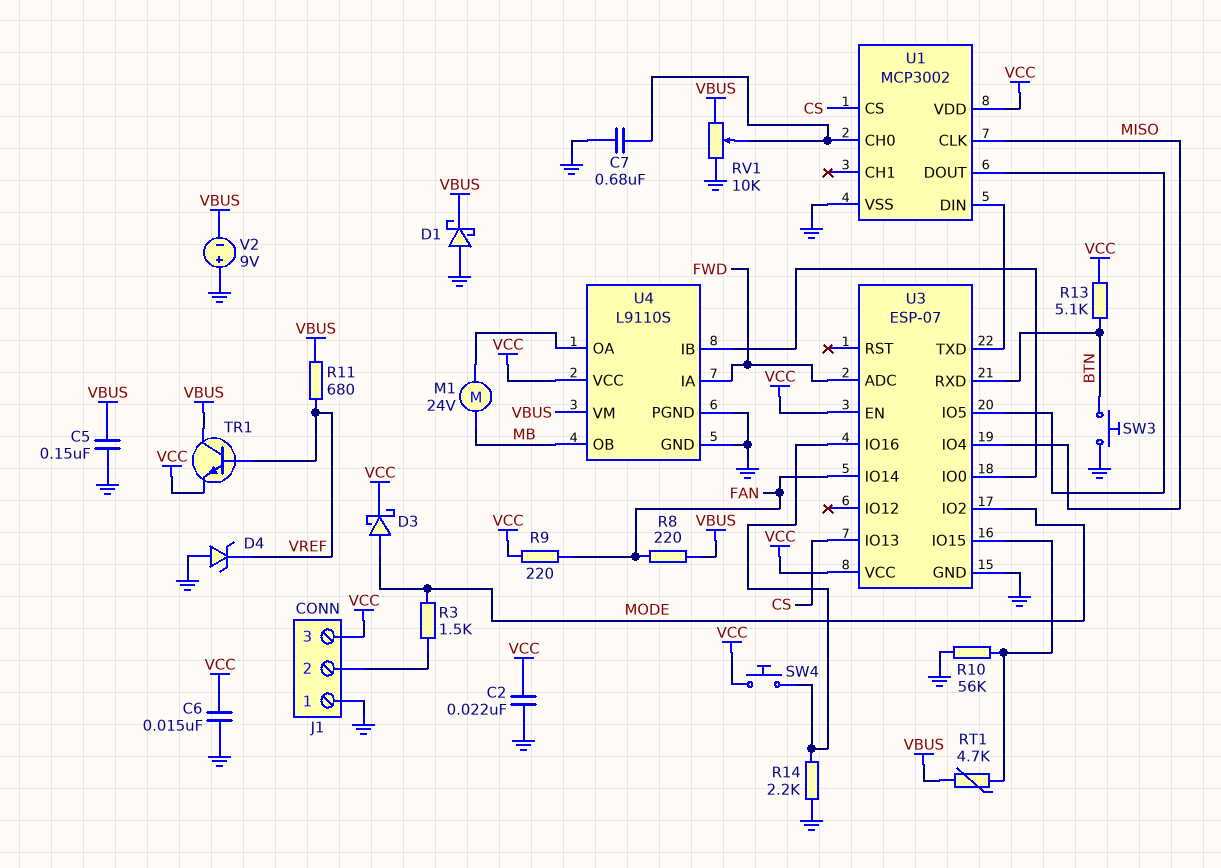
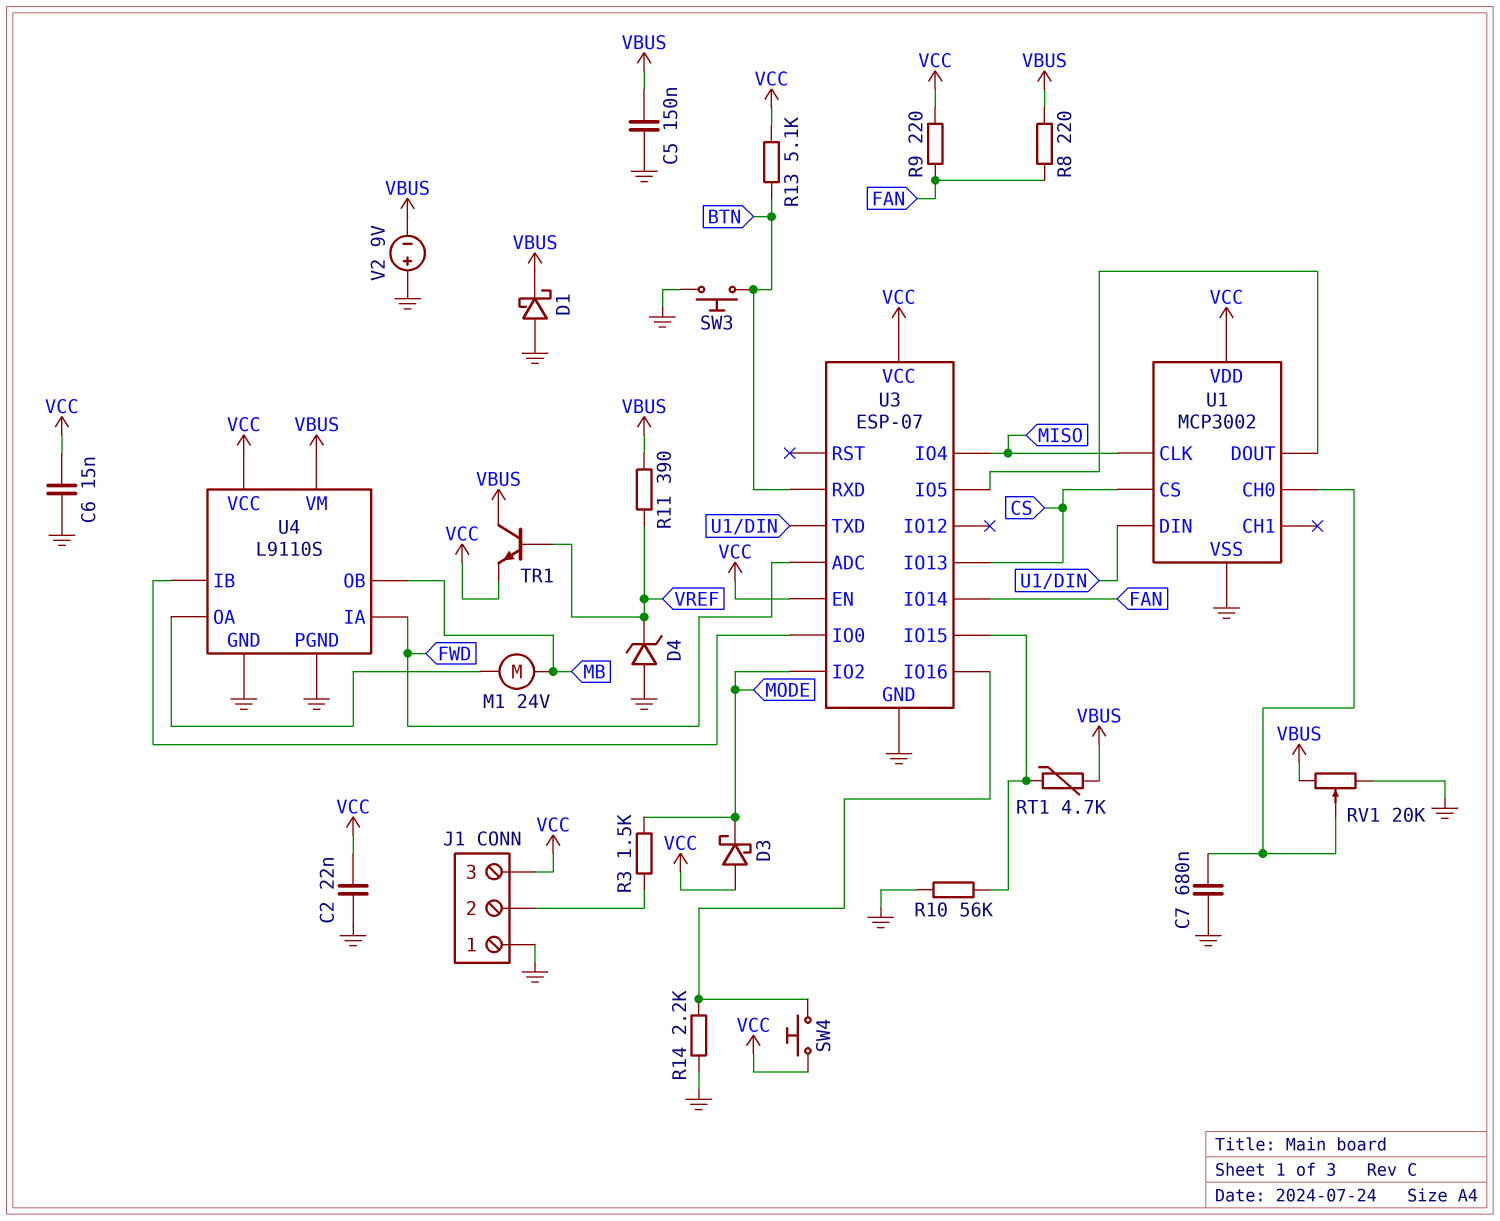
D3: schottky (A MODE, K VCC) -> schottky (A VCC, K MODE)
R11: 680 (VBUS, VREF) -> 390 (VBUS, VREF)
RV1: 10k (GND, VBUS, wiper U1/CH0) -> 20k (GND, VBUS, wiper U1/CH0)

